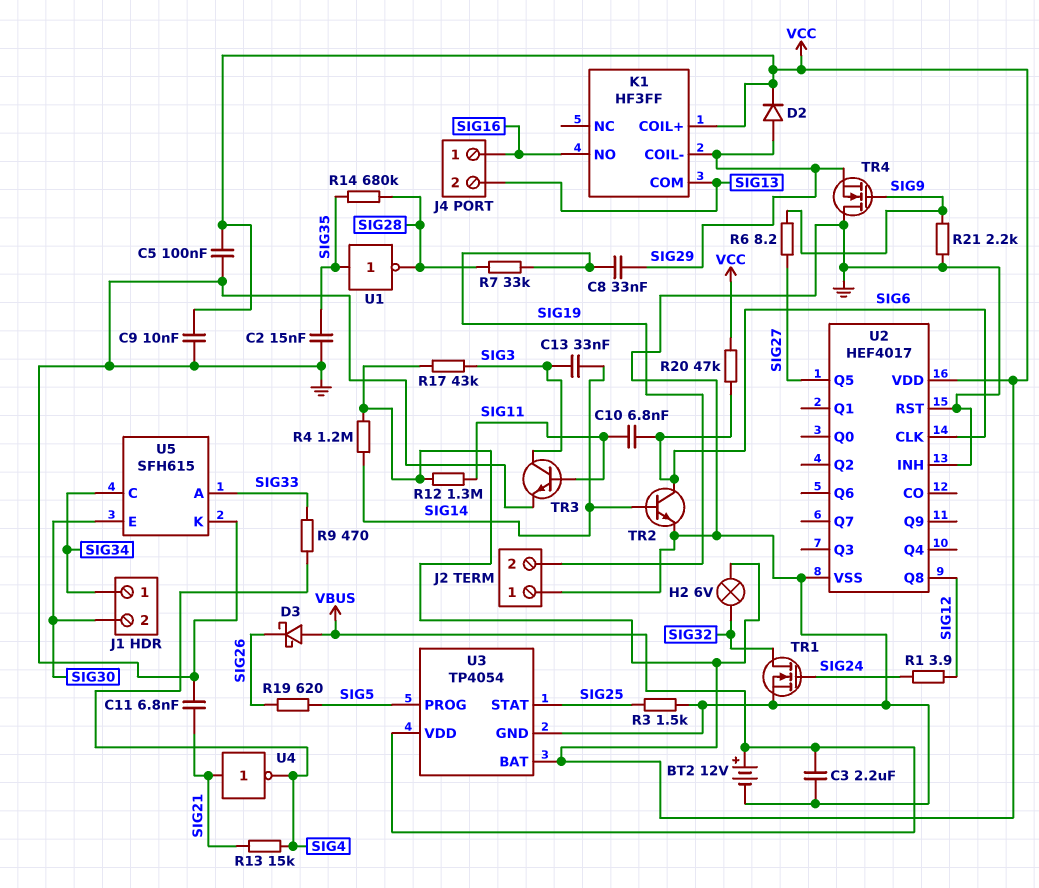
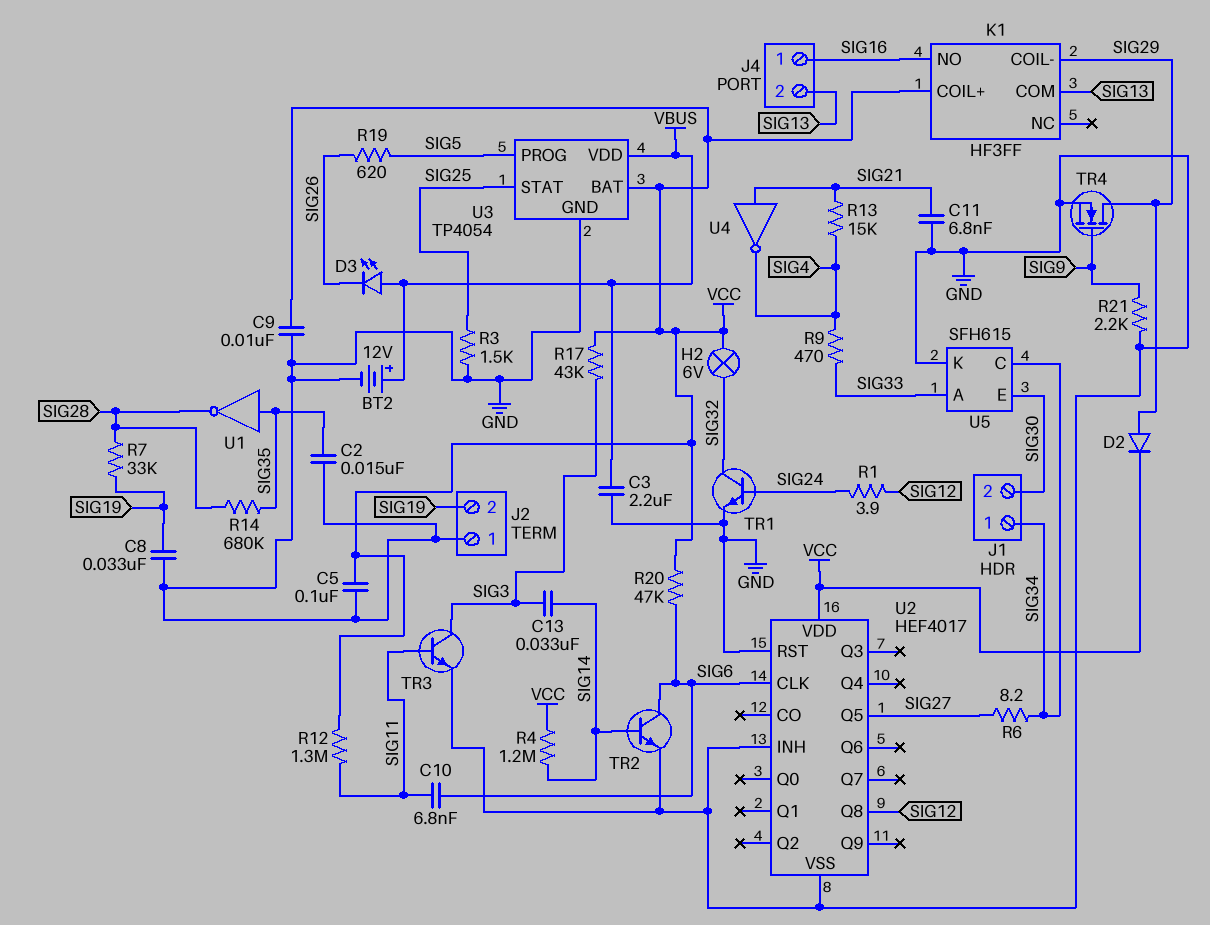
C8: 33nF (SIG19, SIG29) -> 33nF (GND, SIG19)
D3: schottky (A VBUS, K SIG26) -> LED (A VBUS, K SIG26)
R6: 8.2 (SIG9, SIG27) -> 8.2 (SIG27, SIG34)
TR1: NMOS (G SIG24, D SIG32, S GND) -> NPN (B SIG24, C SIG32, E GND)
TR4: NMOS (G SIG9, D GND, S SIG29) -> NMOS (G SIG9, D SIG29, S GND)

